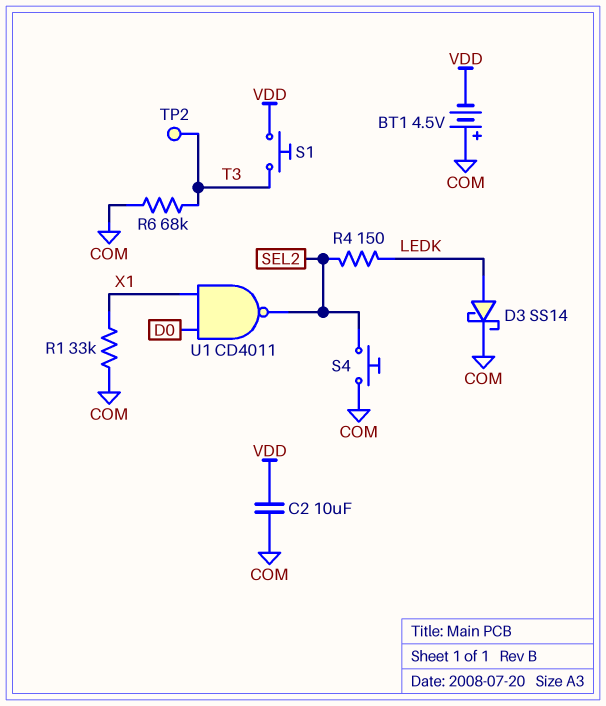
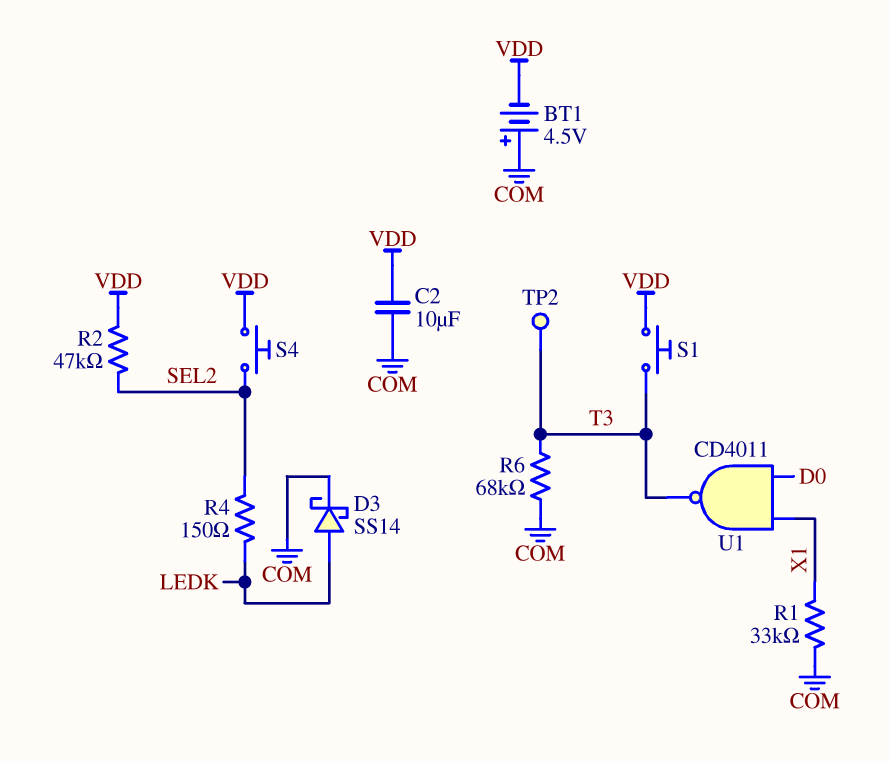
R2: none -> 47k (SEL2, VDD)
S4: button (COM, SEL2) -> button (SEL2, VDD)
U1: NAND CD4011 (in D0, in X1, out SEL2) -> NAND CD4011 (in D0, in X1, out T3)

